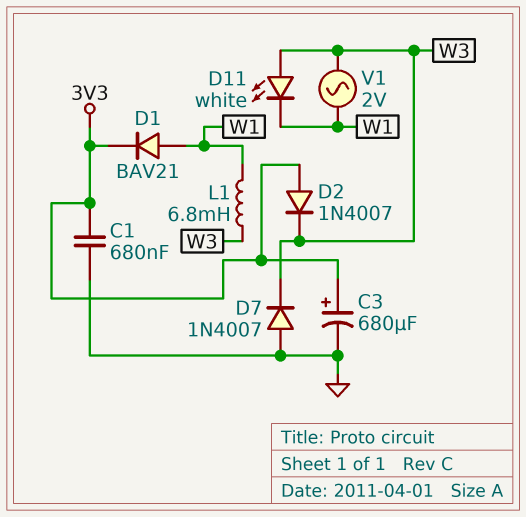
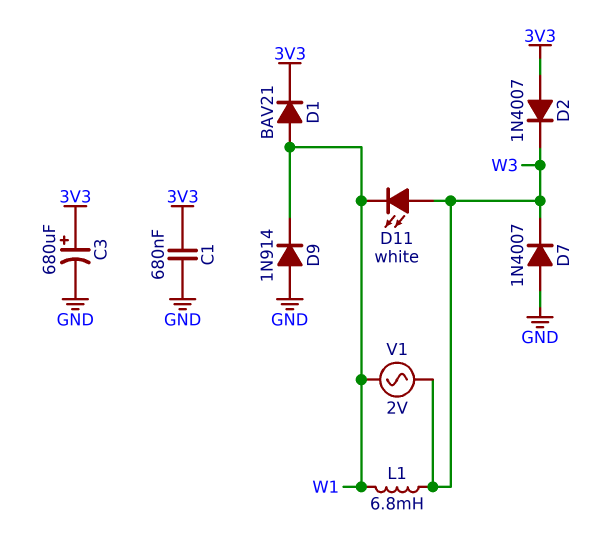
D9: none -> diode 1N914 (A GND, K W1)

